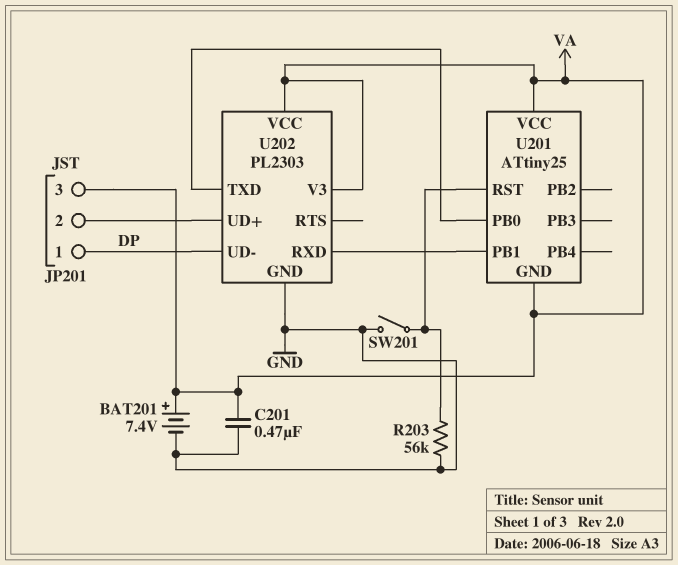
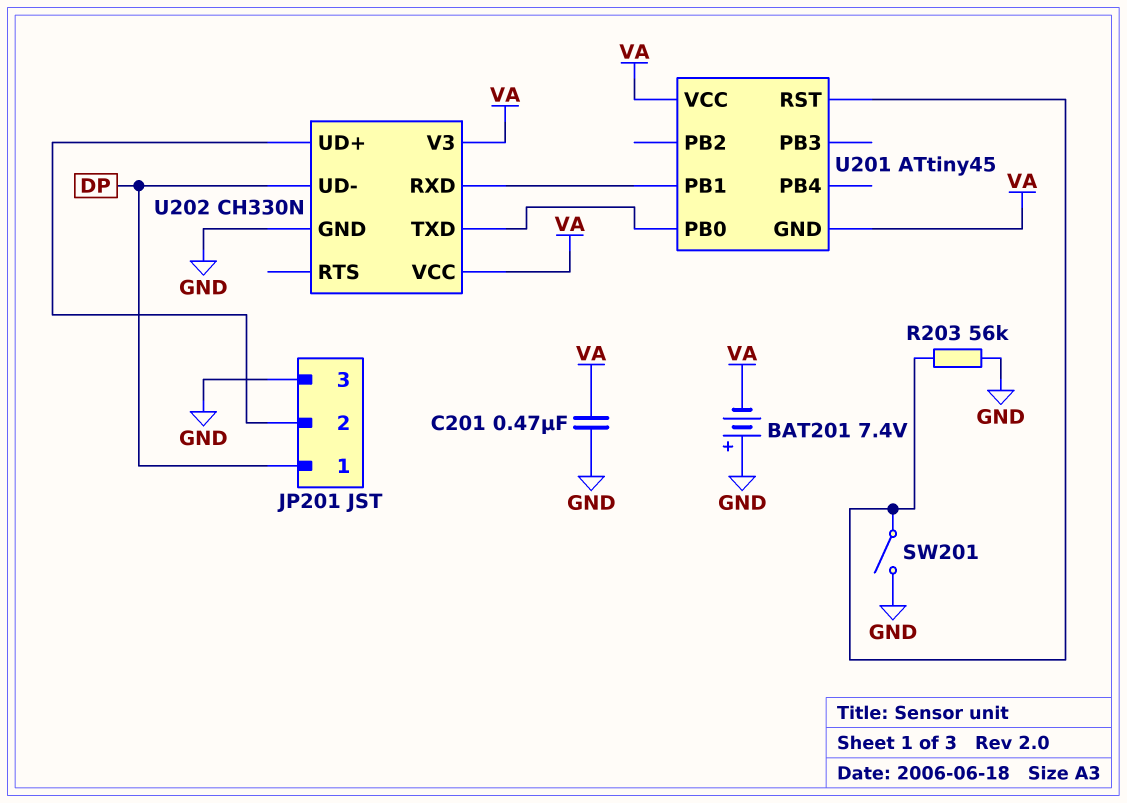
BAT201: 7.4V (plus VA, minus GND) -> 7.4V (plus GND, minus VA)
JP201 pin 3: VA -> GND
U201: ATtiny25 -> ATtiny45
U202: PL2303 -> CH330N

